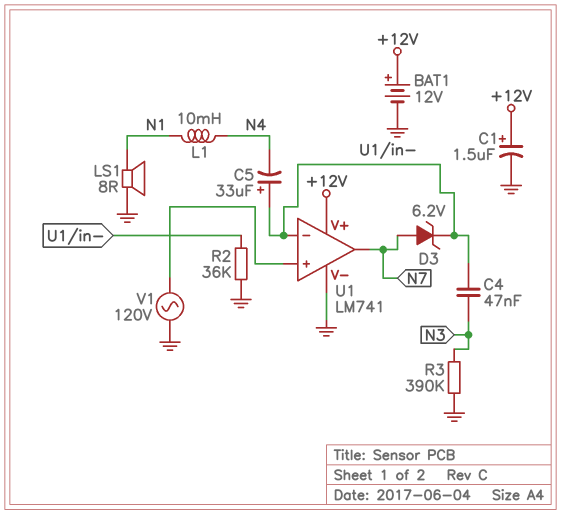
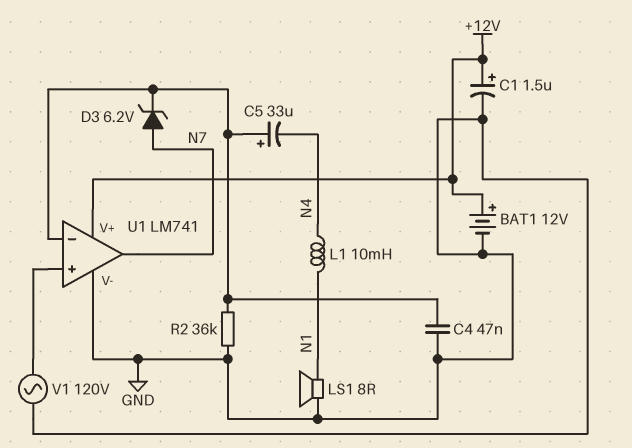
C4: 47nF (N3, U1/in-) -> 47nF (GND, U1/in-)
R3: 390k (GND, N3) -> none

